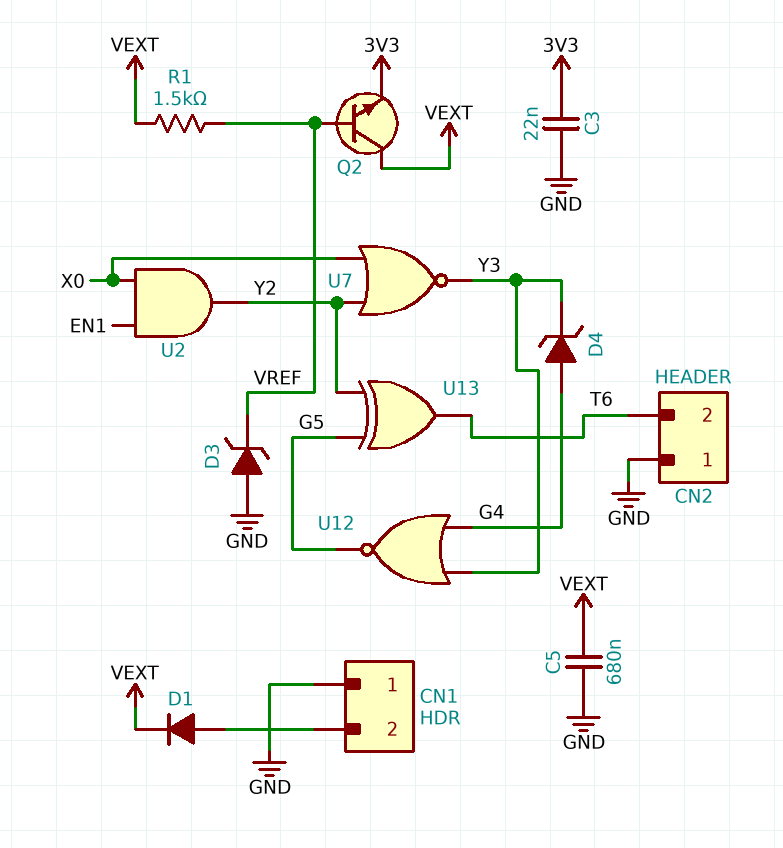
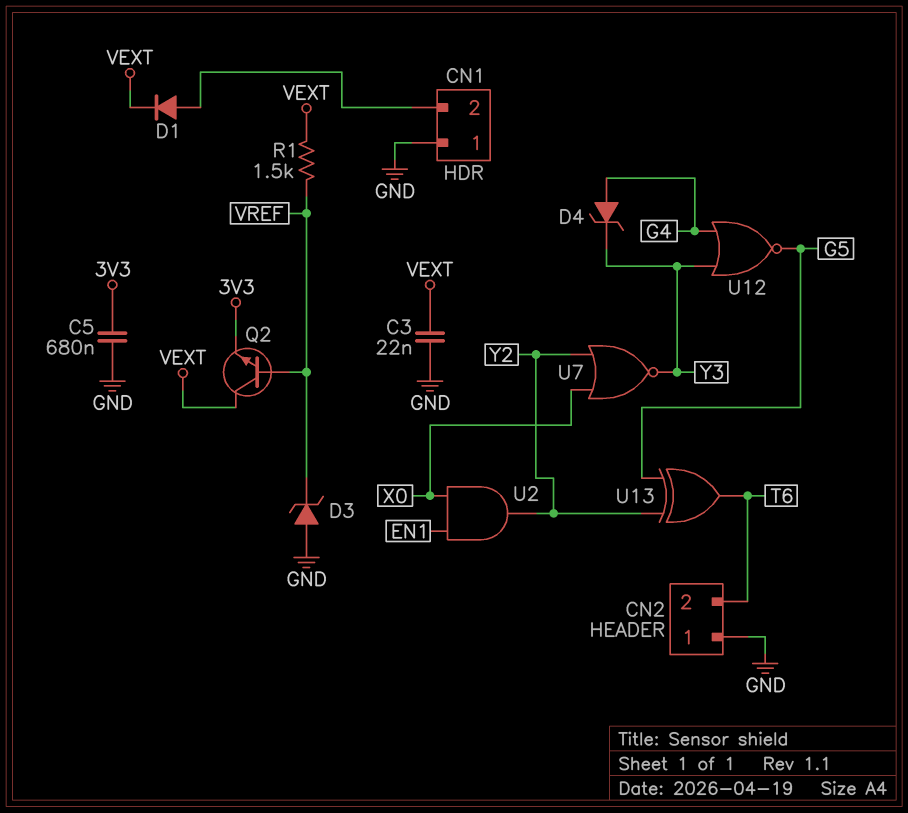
C3: 22nF (3V3, GND) -> 22nF (GND, VEXT)
C5: 680nF (GND, VEXT) -> 680nF (3V3, GND)

